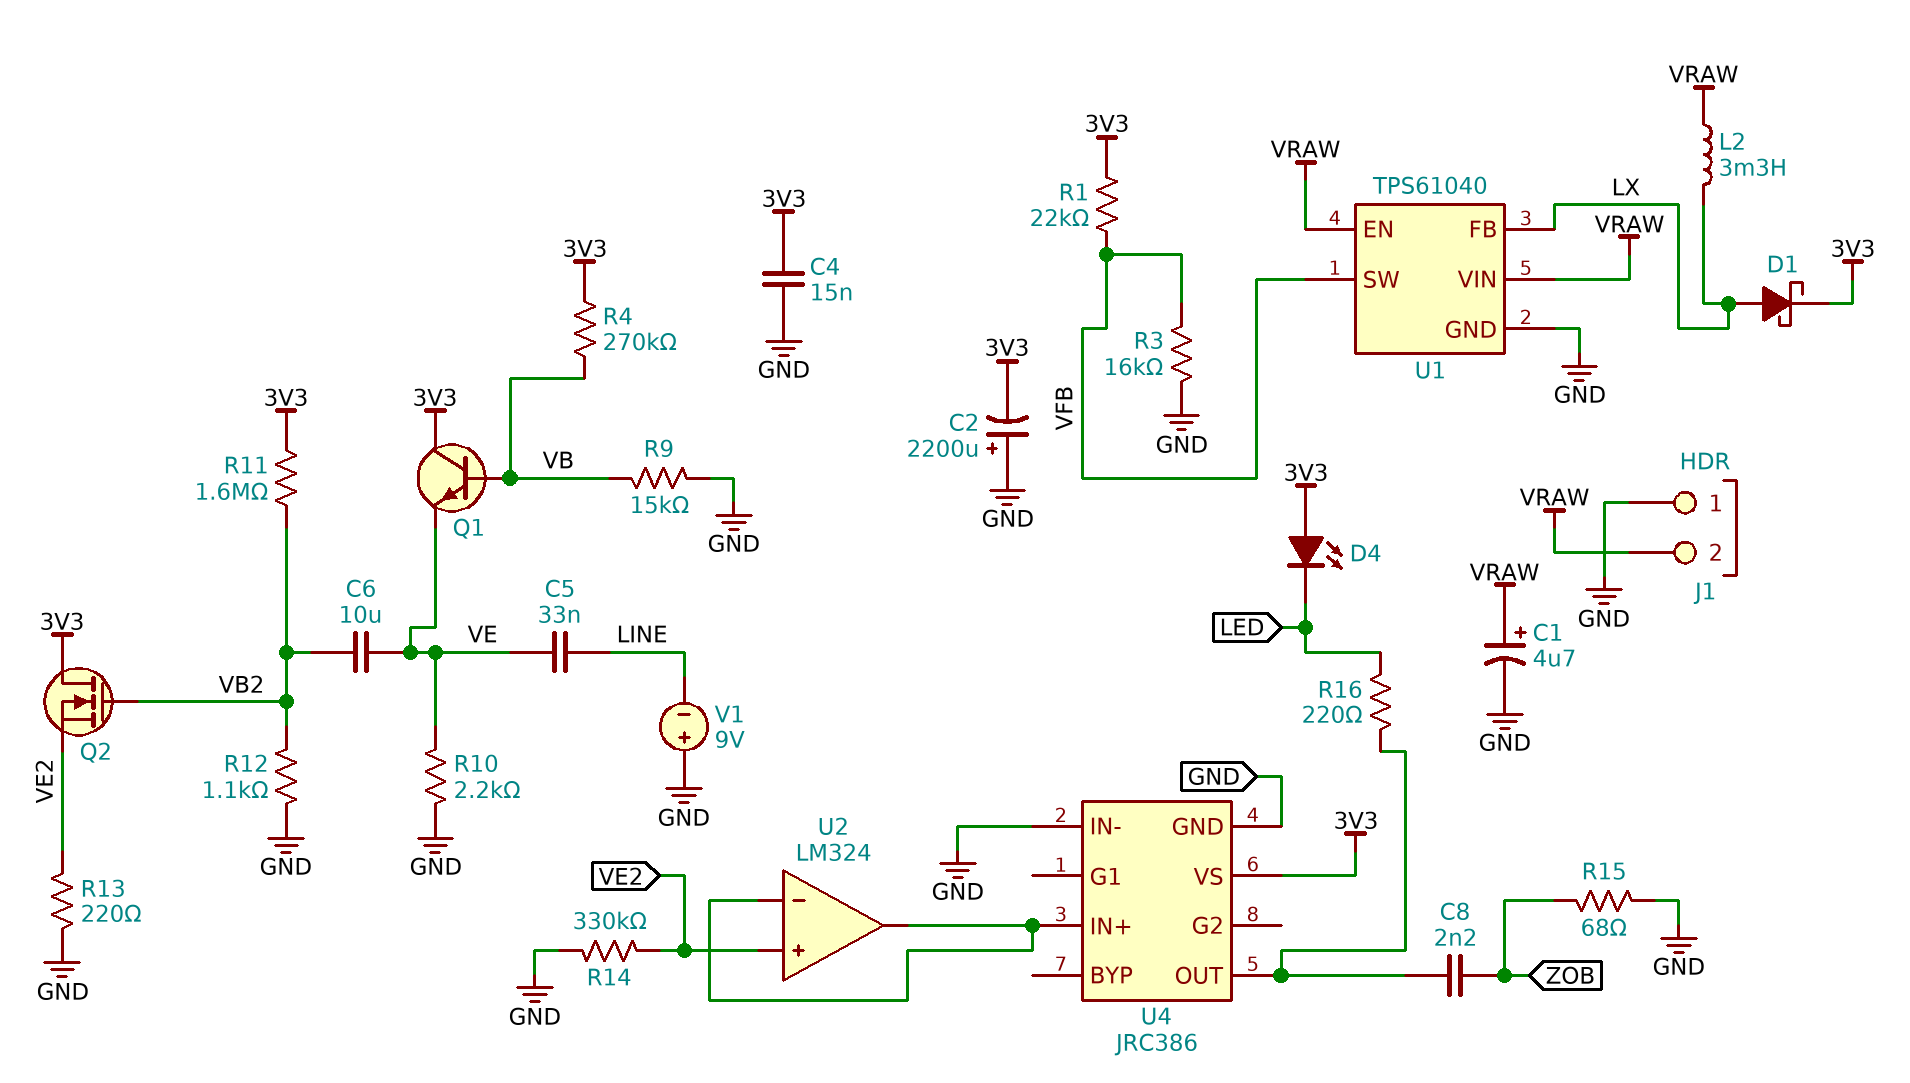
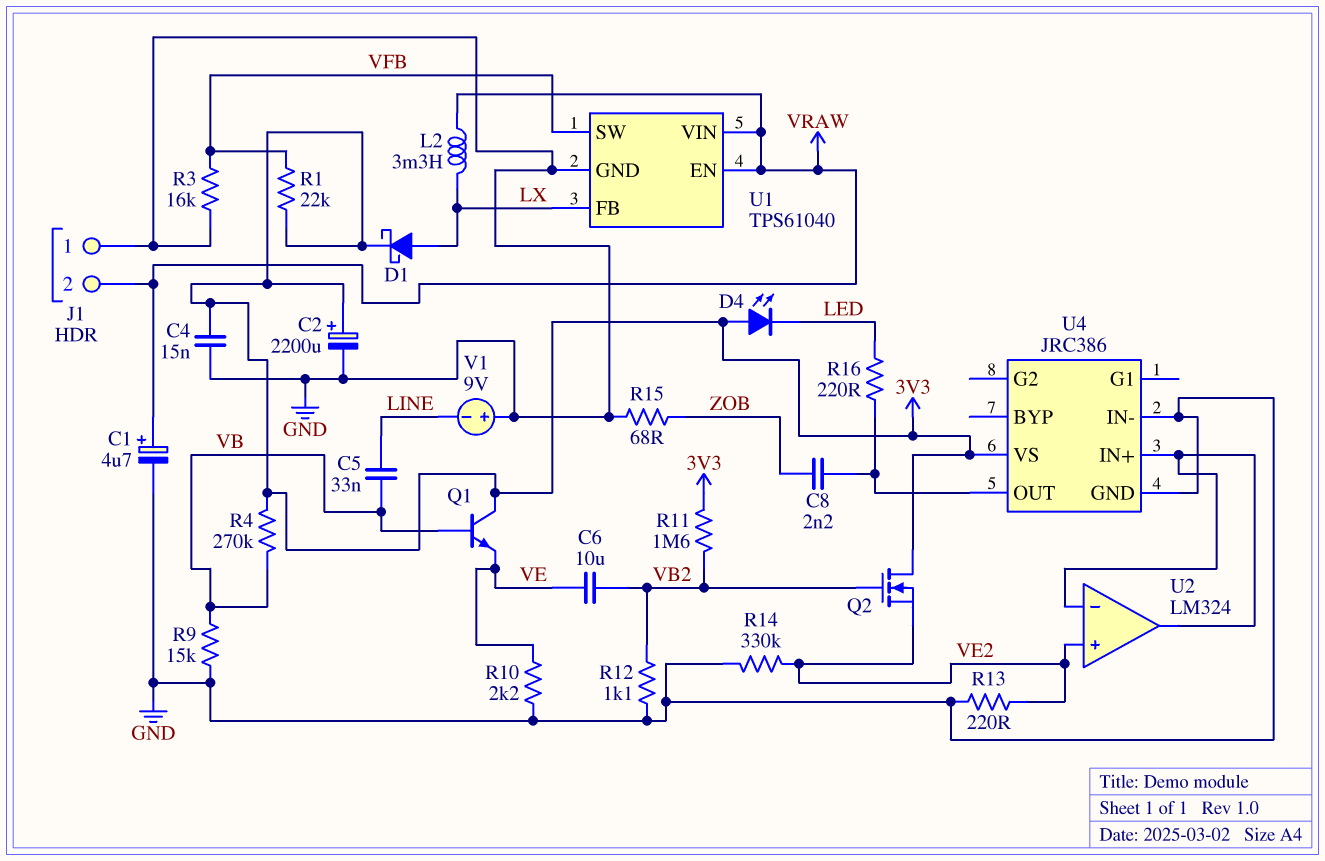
C2: 2200uF (plus GND, minus 3V3) -> 2200uF (plus 3V3, minus GND)
C5: 33nF (LINE, VE) -> 33nF (LINE, VB)

